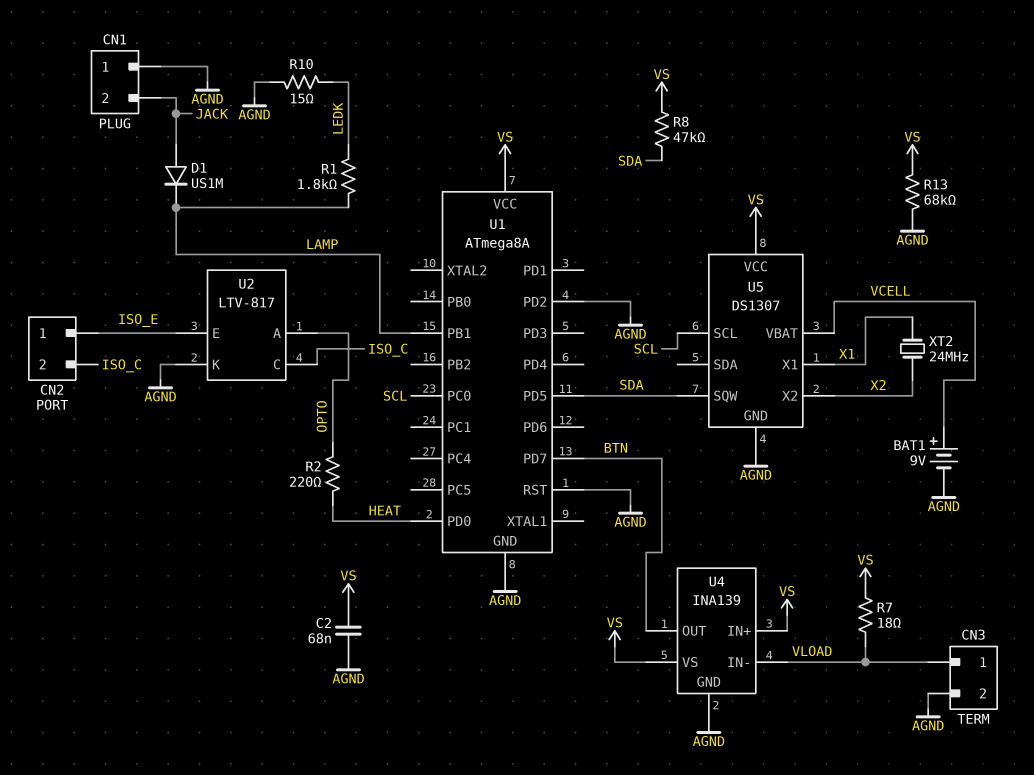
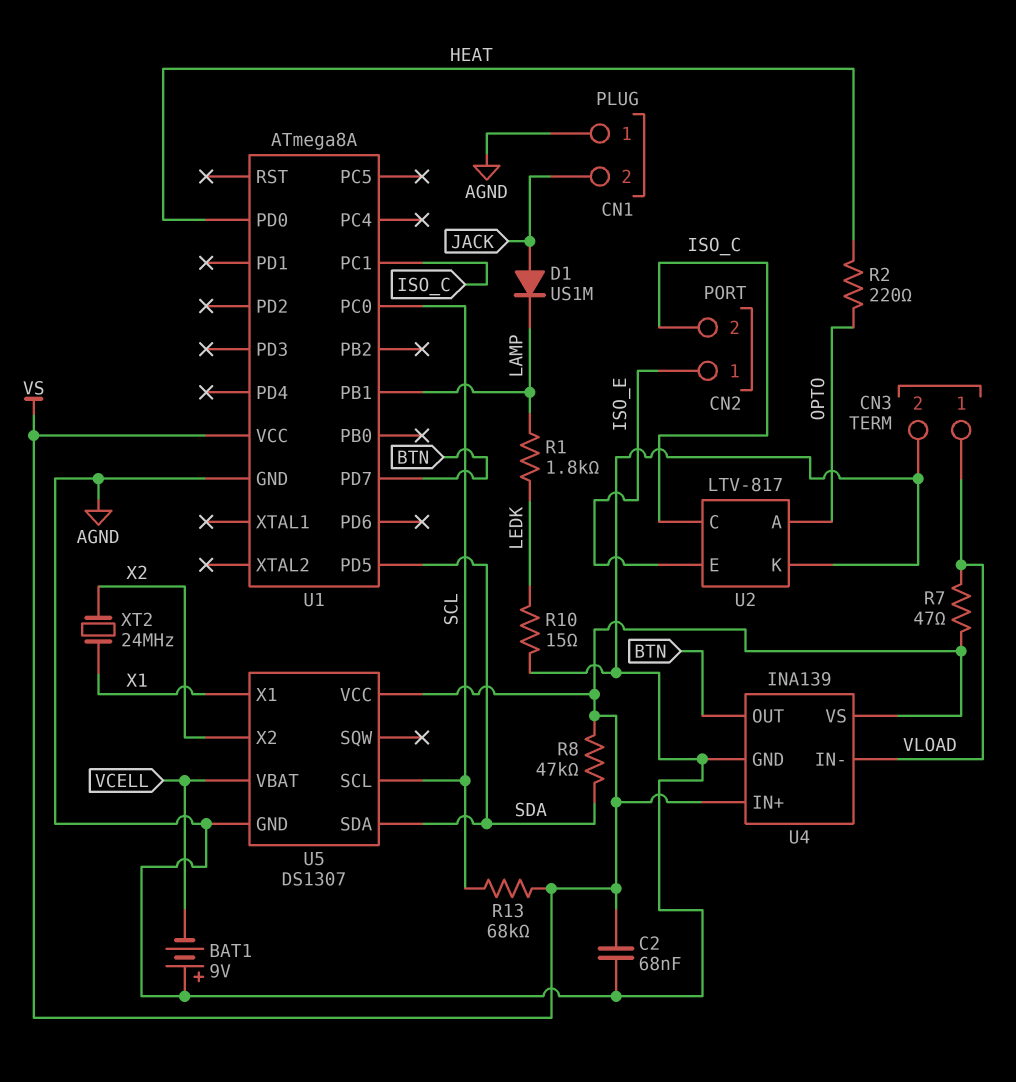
BAT1: 9V (plus VCELL, minus AGND) -> 9V (plus AGND, minus VCELL)
R7: 18 (VLOAD, VS) -> 47 (VLOAD, VS)
R13: 68k (AGND, VS) -> 68k (SCL, VS)
U1 pin PC1: none -> ISO_C
U1 pin PD2: AGND -> none
U1 pin RST: AGND -> none
U5 pin SDA: none -> SDA
U5 pin SQW: SDA -> none

